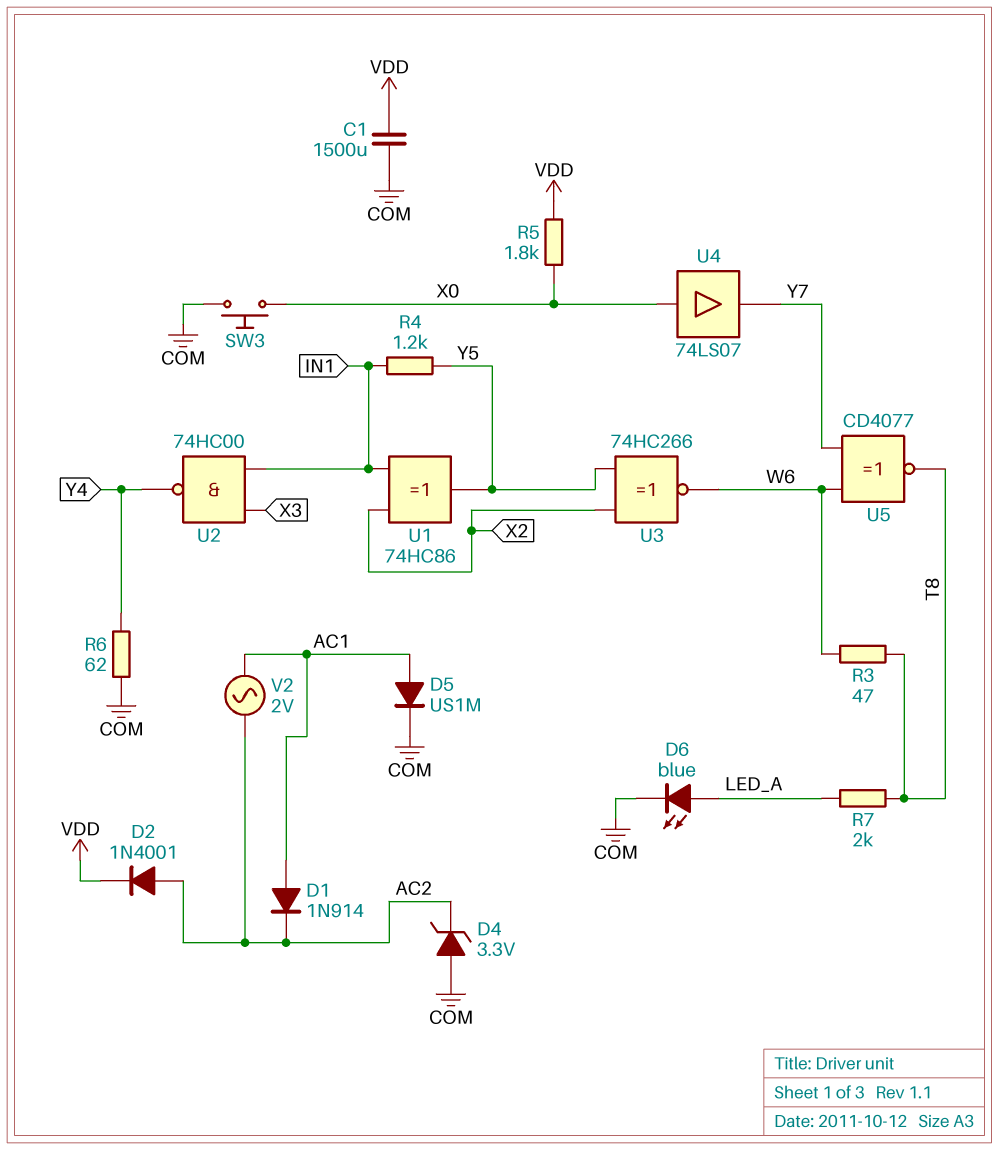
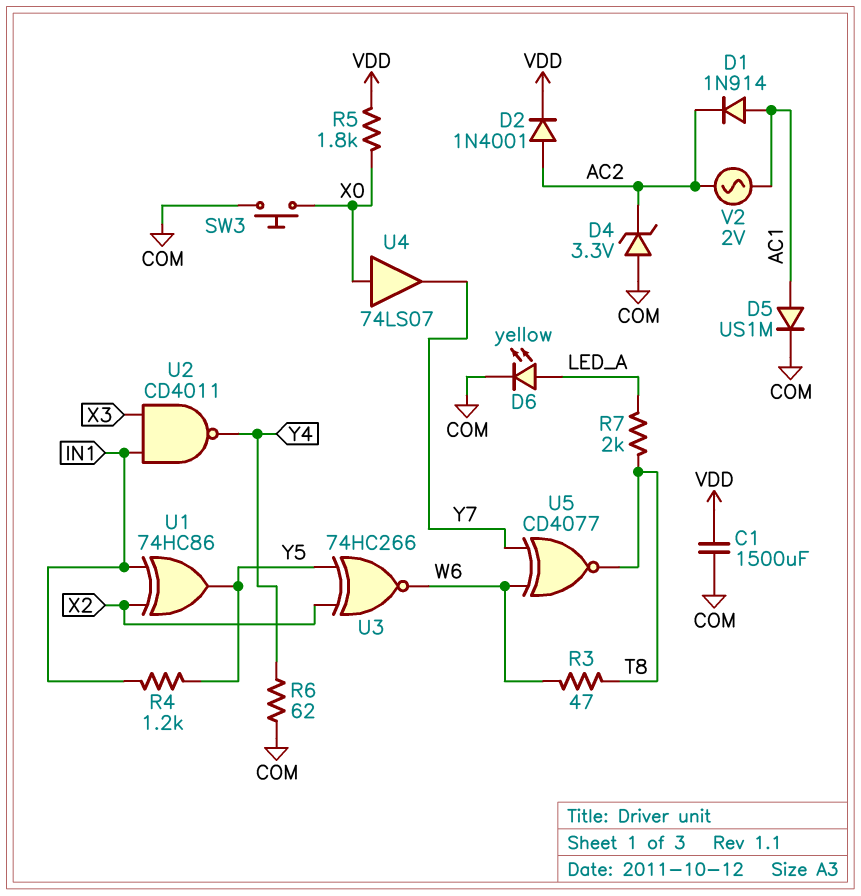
D6: LED blue (A LED_A, K COM) -> LED yellow (A LED_A, K COM)
U2: NAND 74HC00 (in IN1, in X3, out Y4) -> NAND CD4011 (in IN1, in X3, out Y4)

